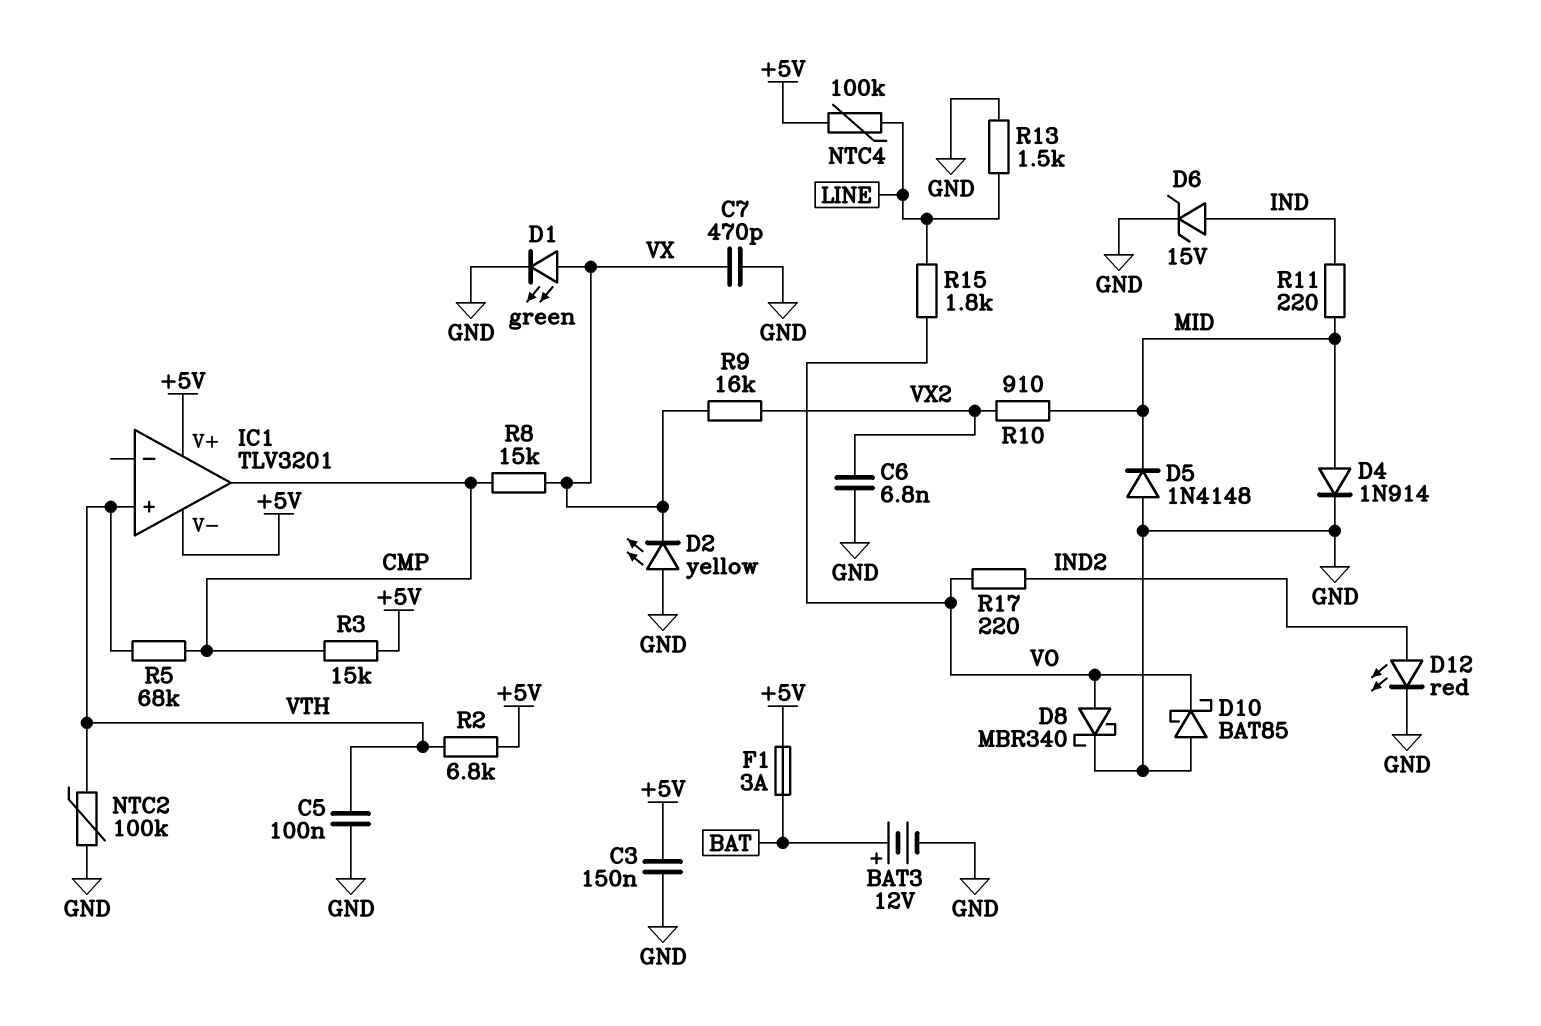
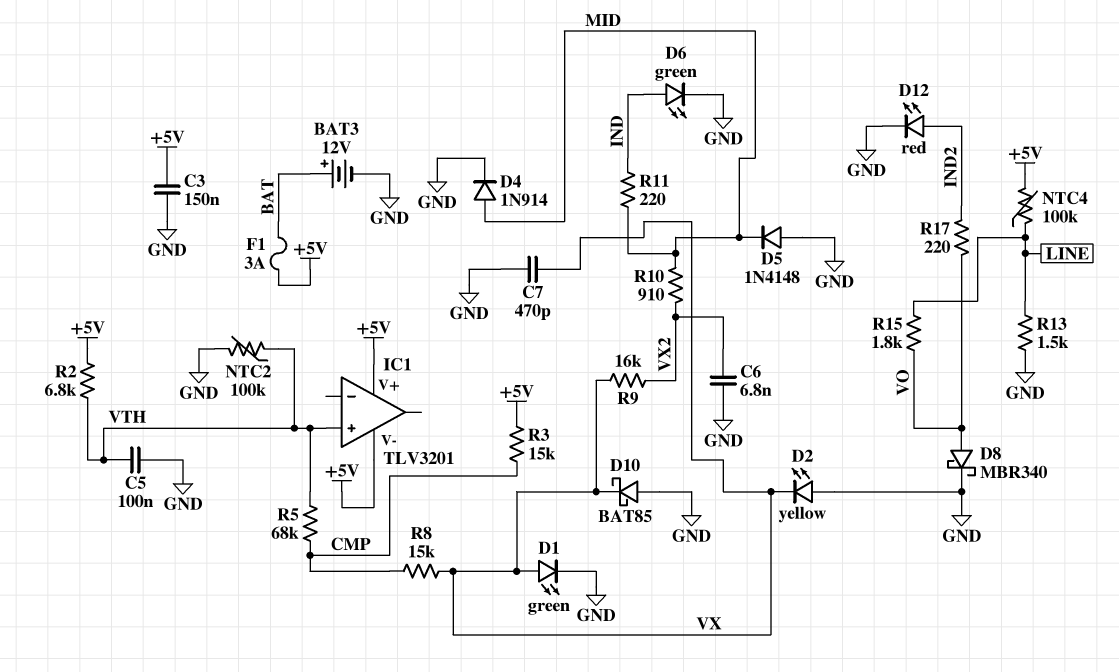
D6: zener 15V (A IND, K GND) -> LED green (A IND, K GND)
D10: schottky BAT85 (A GND, K VO) -> schottky BAT85 (A GND, K VX)
IC1 pin out: CMP -> none

